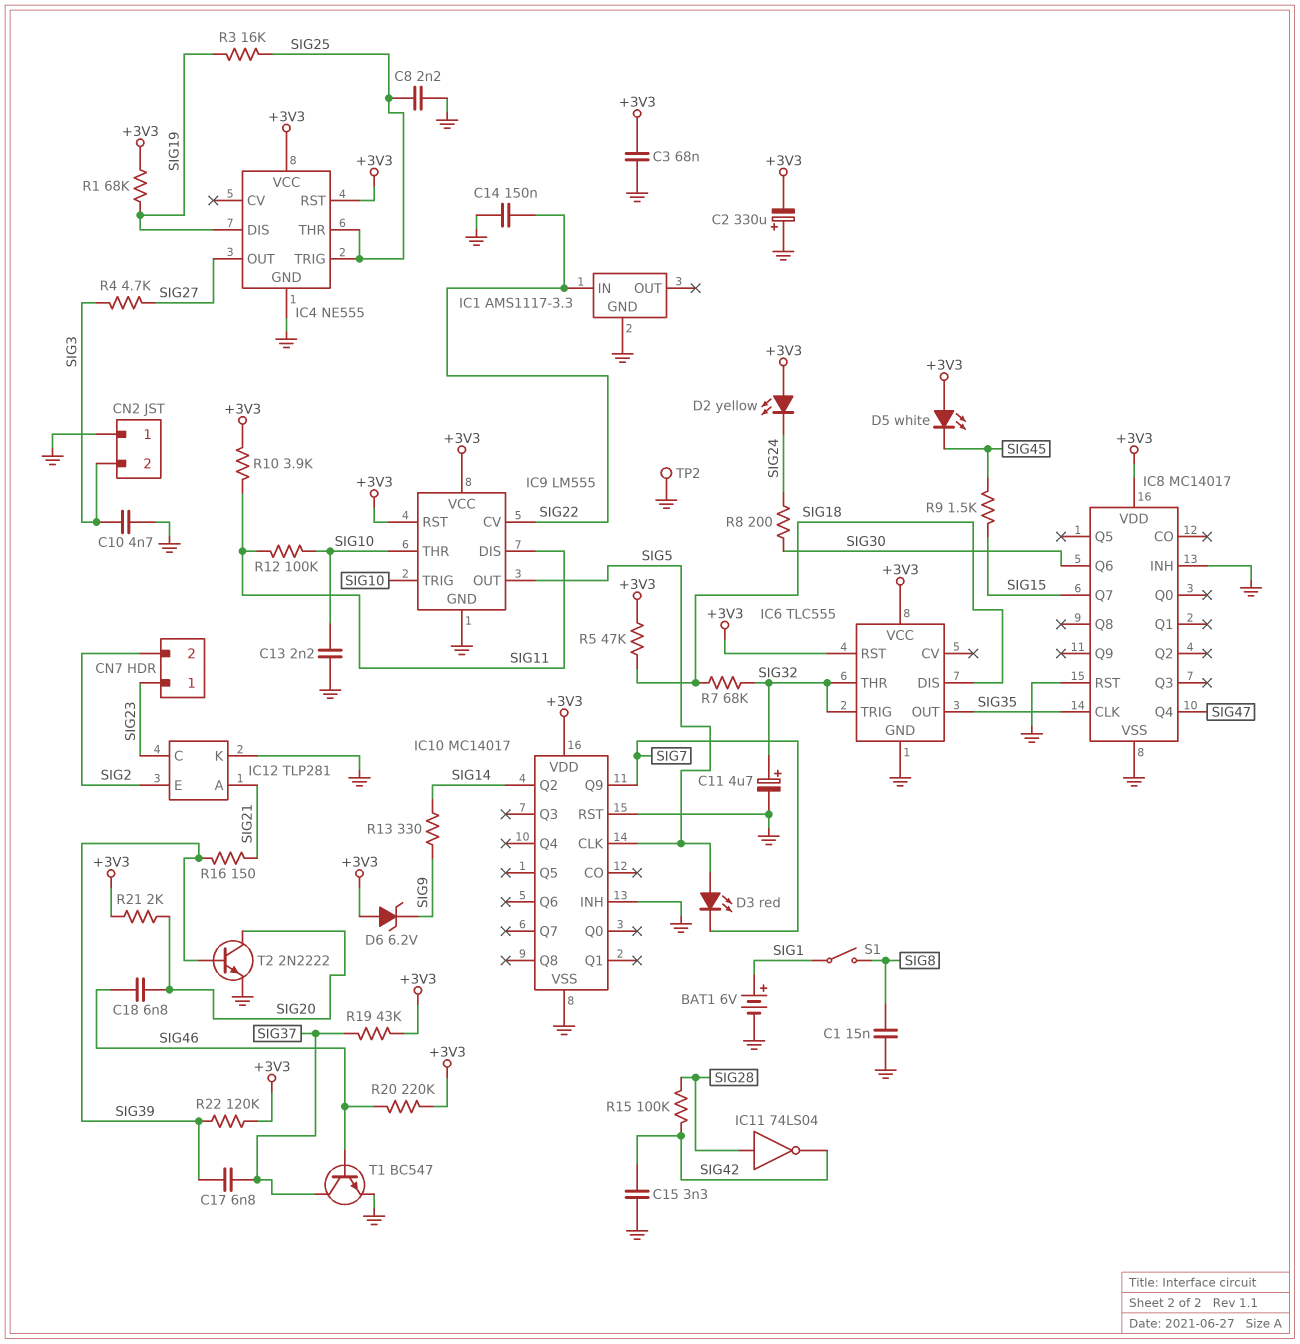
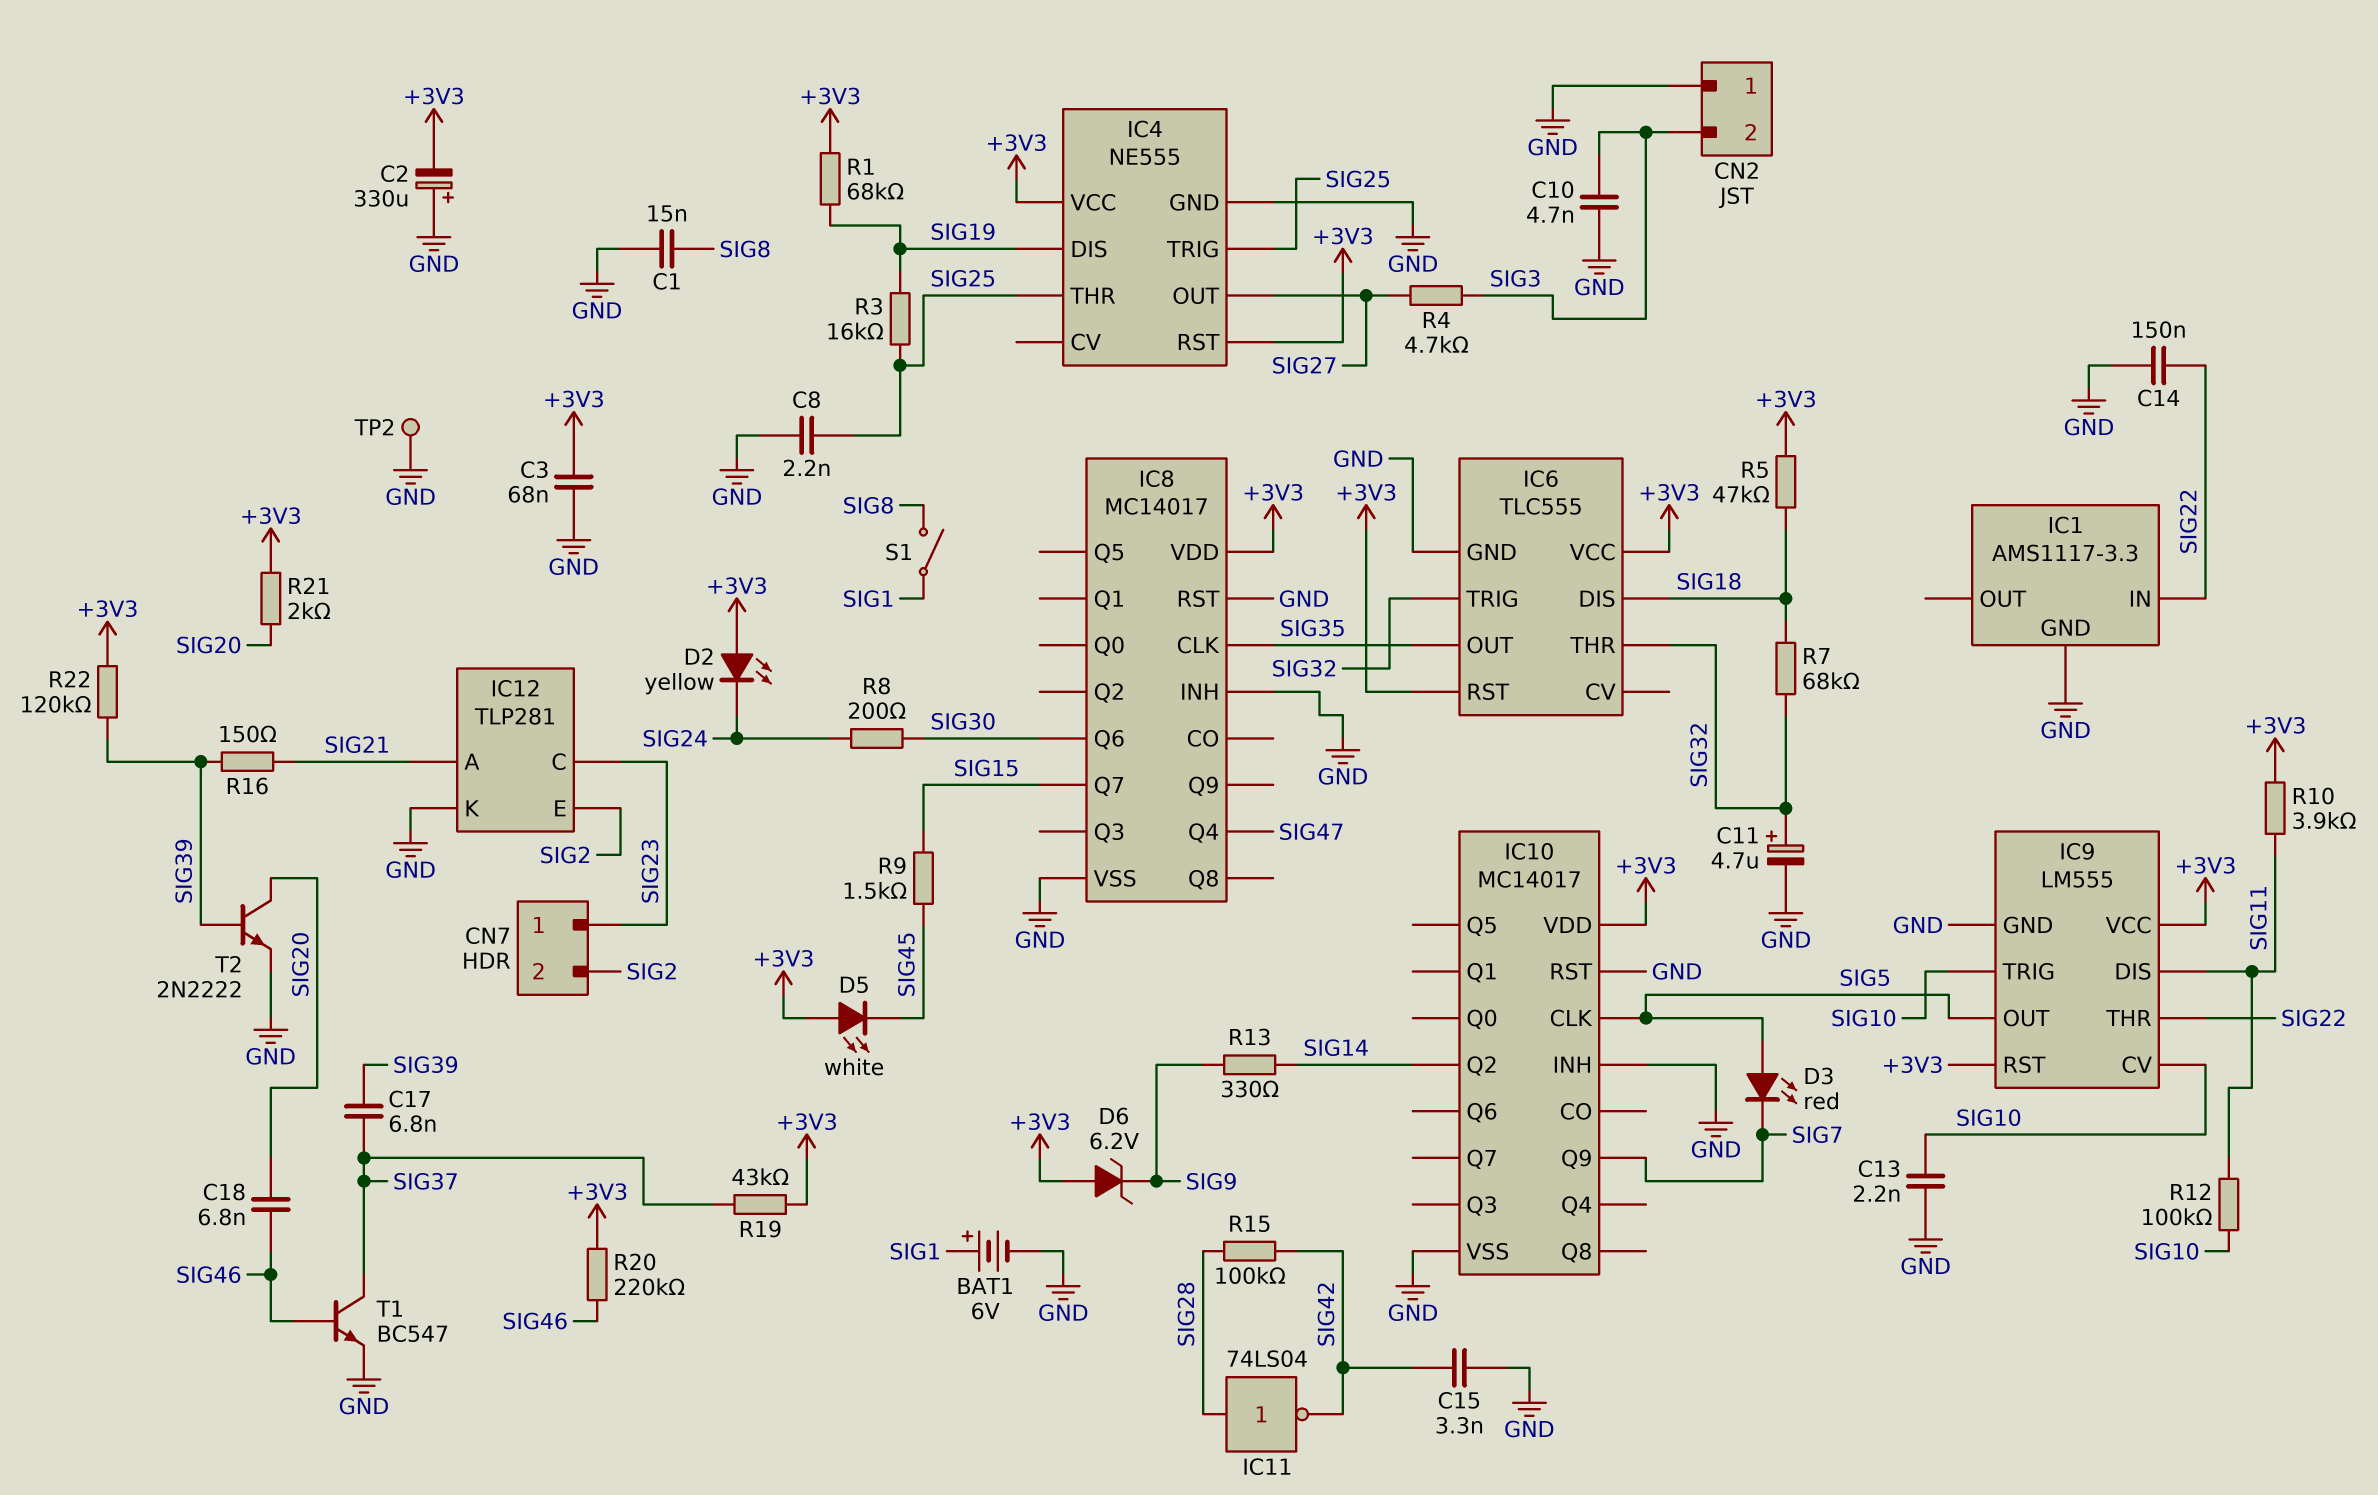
IC9 pin CV: SIG22 -> SIG10
IC9 pin THR: SIG10 -> SIG22

